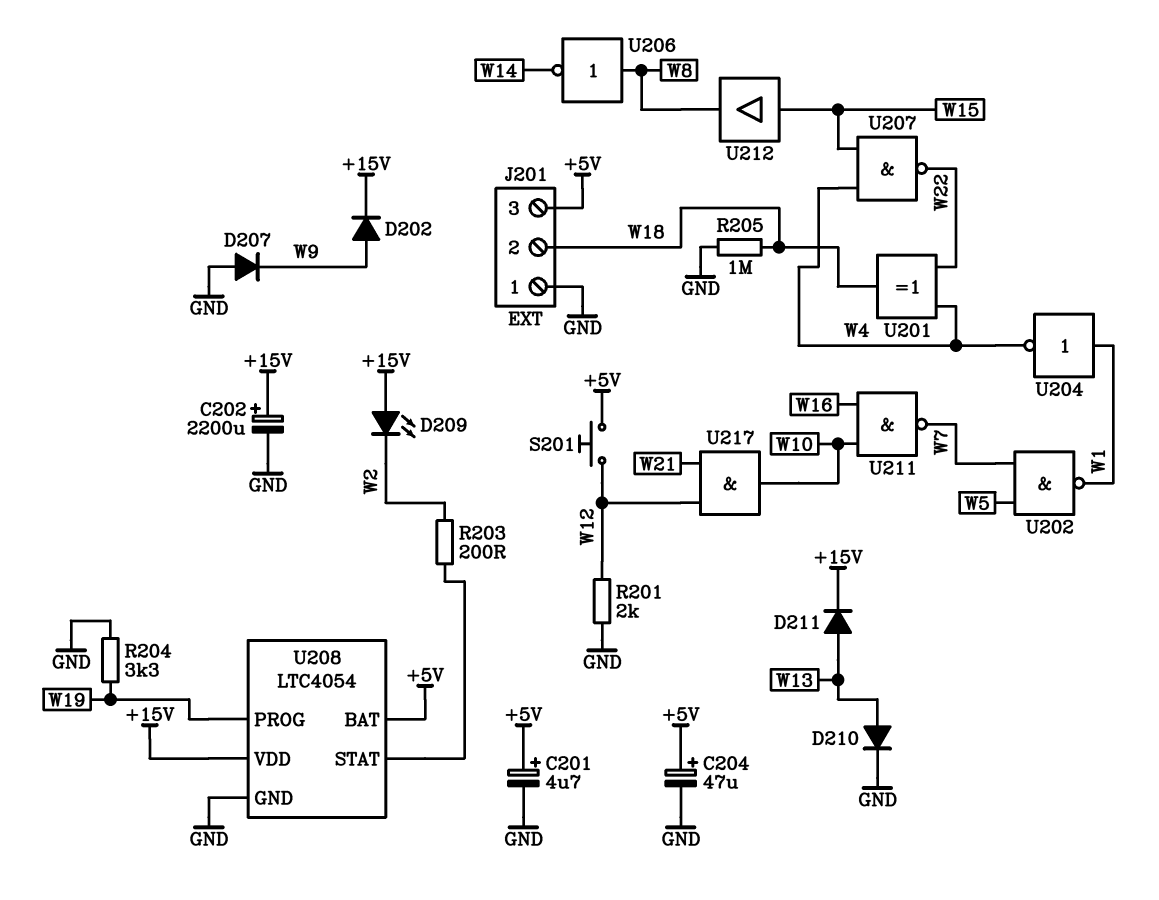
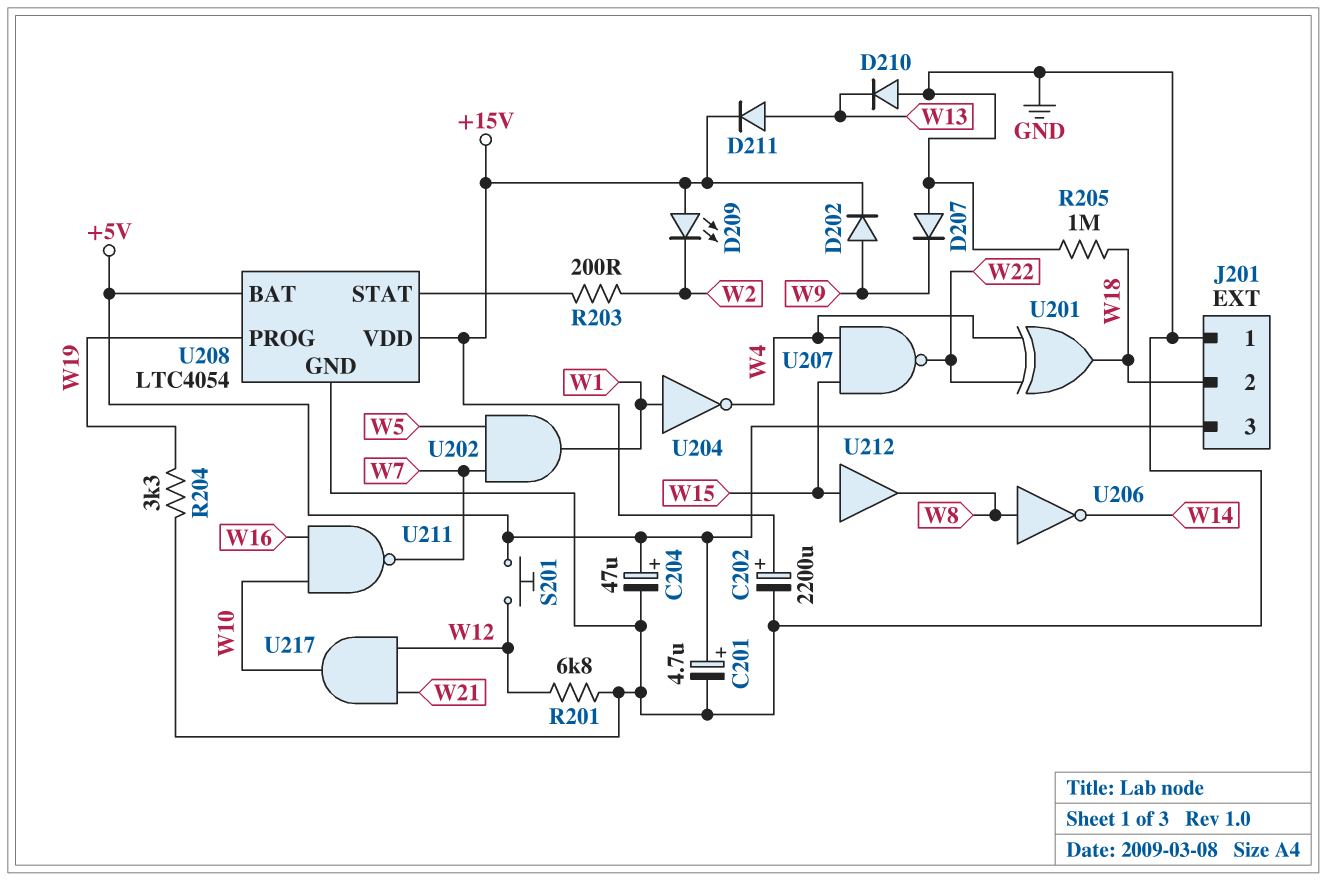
D210: diode (A W13, K GND) -> diode (A GND, K W13)
R201: 2k (GND, W12) -> 6.8k (GND, W12)
U202: NAND (in W5, in W7, out W1) -> AND (in W5, in W7, out W1)

